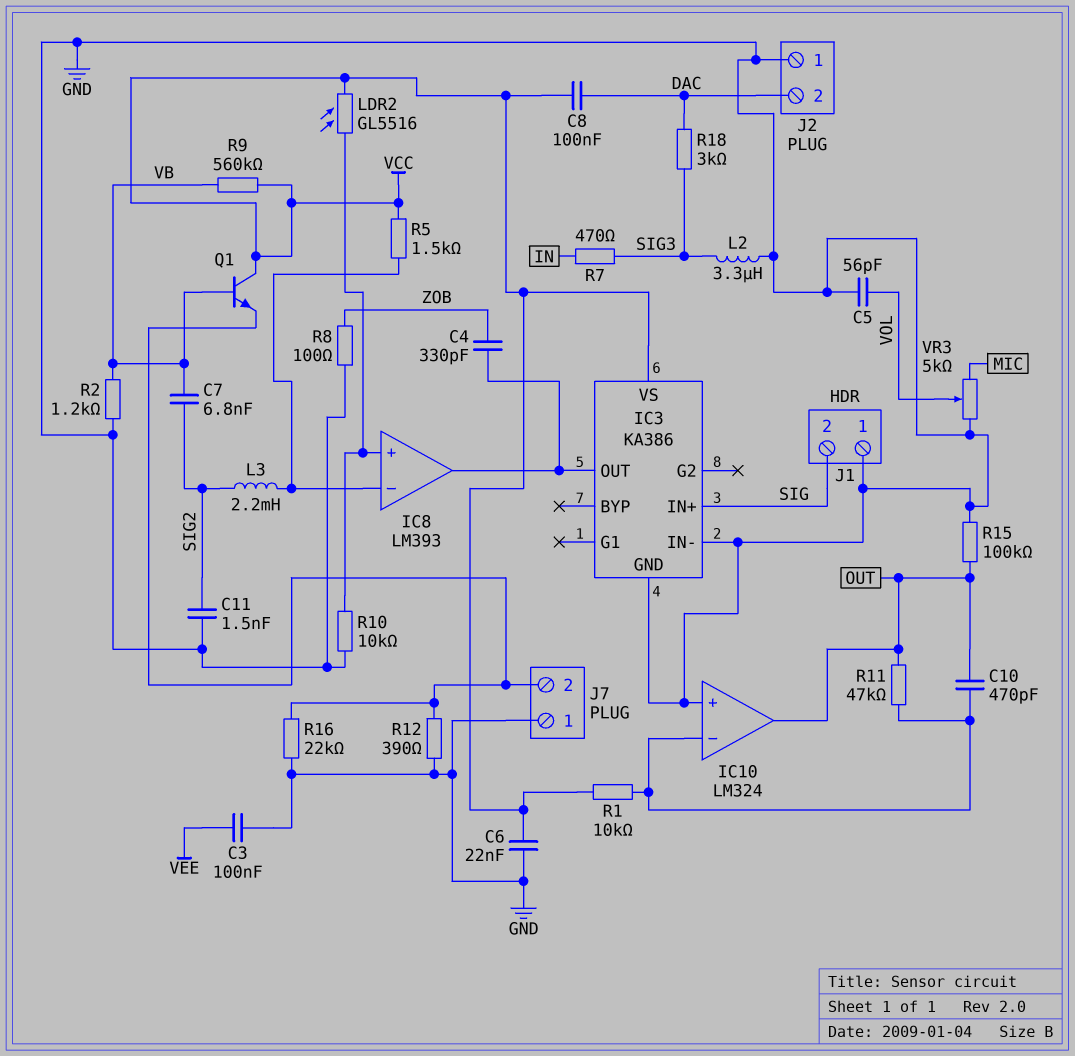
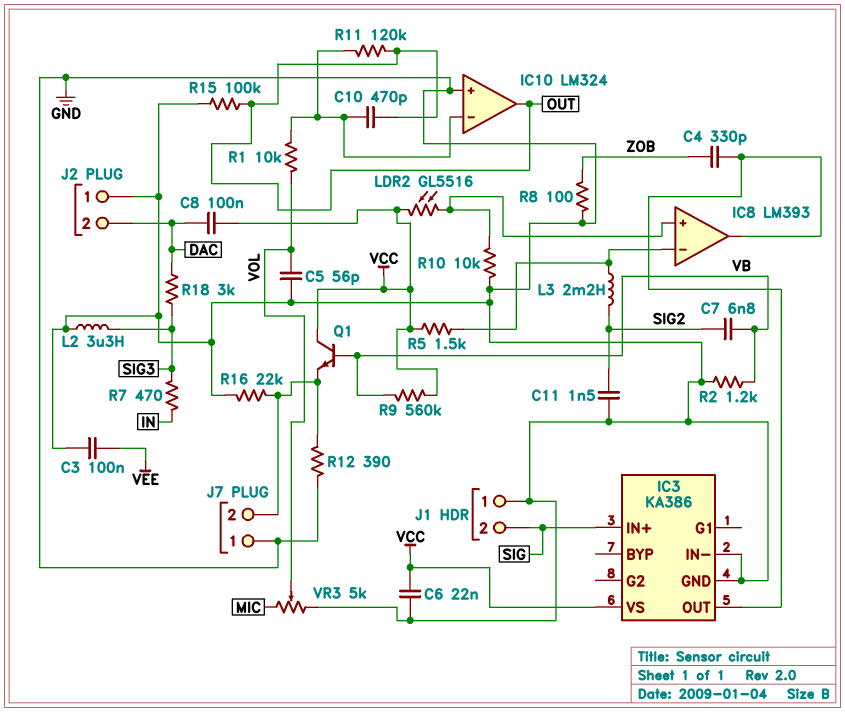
R1: 10k (IC10/in-, VCC) -> 10k (IC10/in-, VOL)
R11: 47k (IC10/in-, OUT) -> 120k (IC10/in-, OUT)

